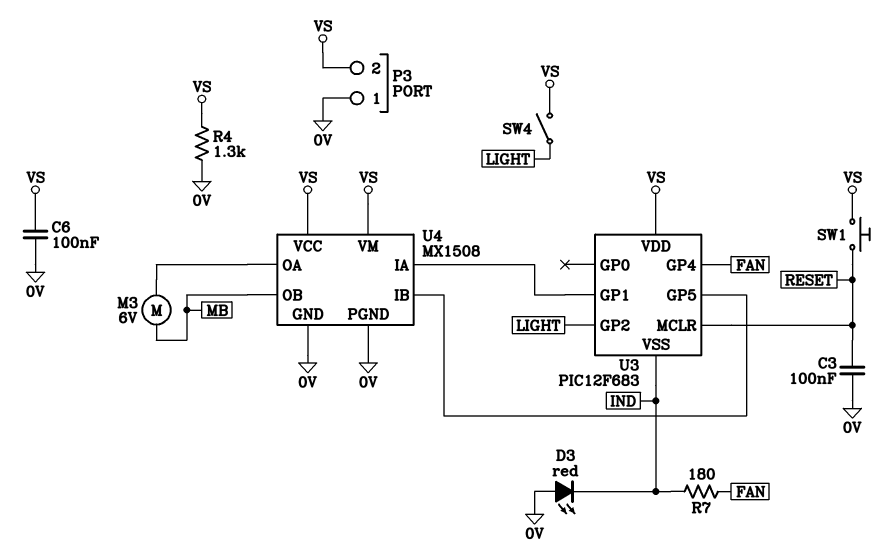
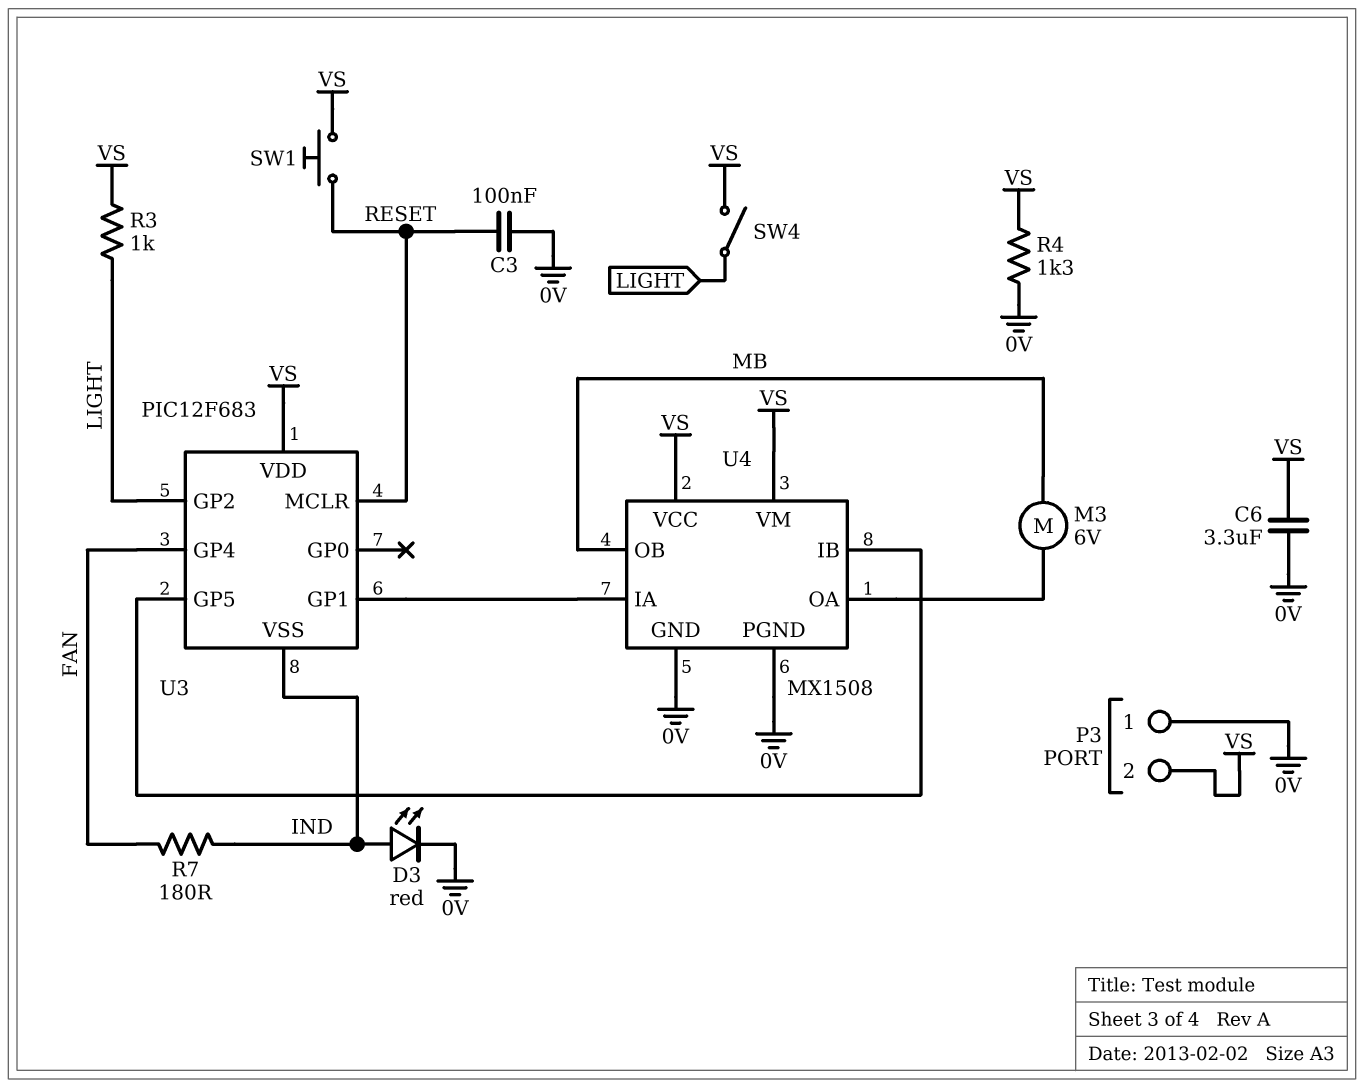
C6: 100nF (0V, VS) -> 3.3uF (0V, VS)
D3: LED red (A 0V, K IND) -> LED red (A IND, K 0V)
R3: none -> 1k (LIGHT, VS)

